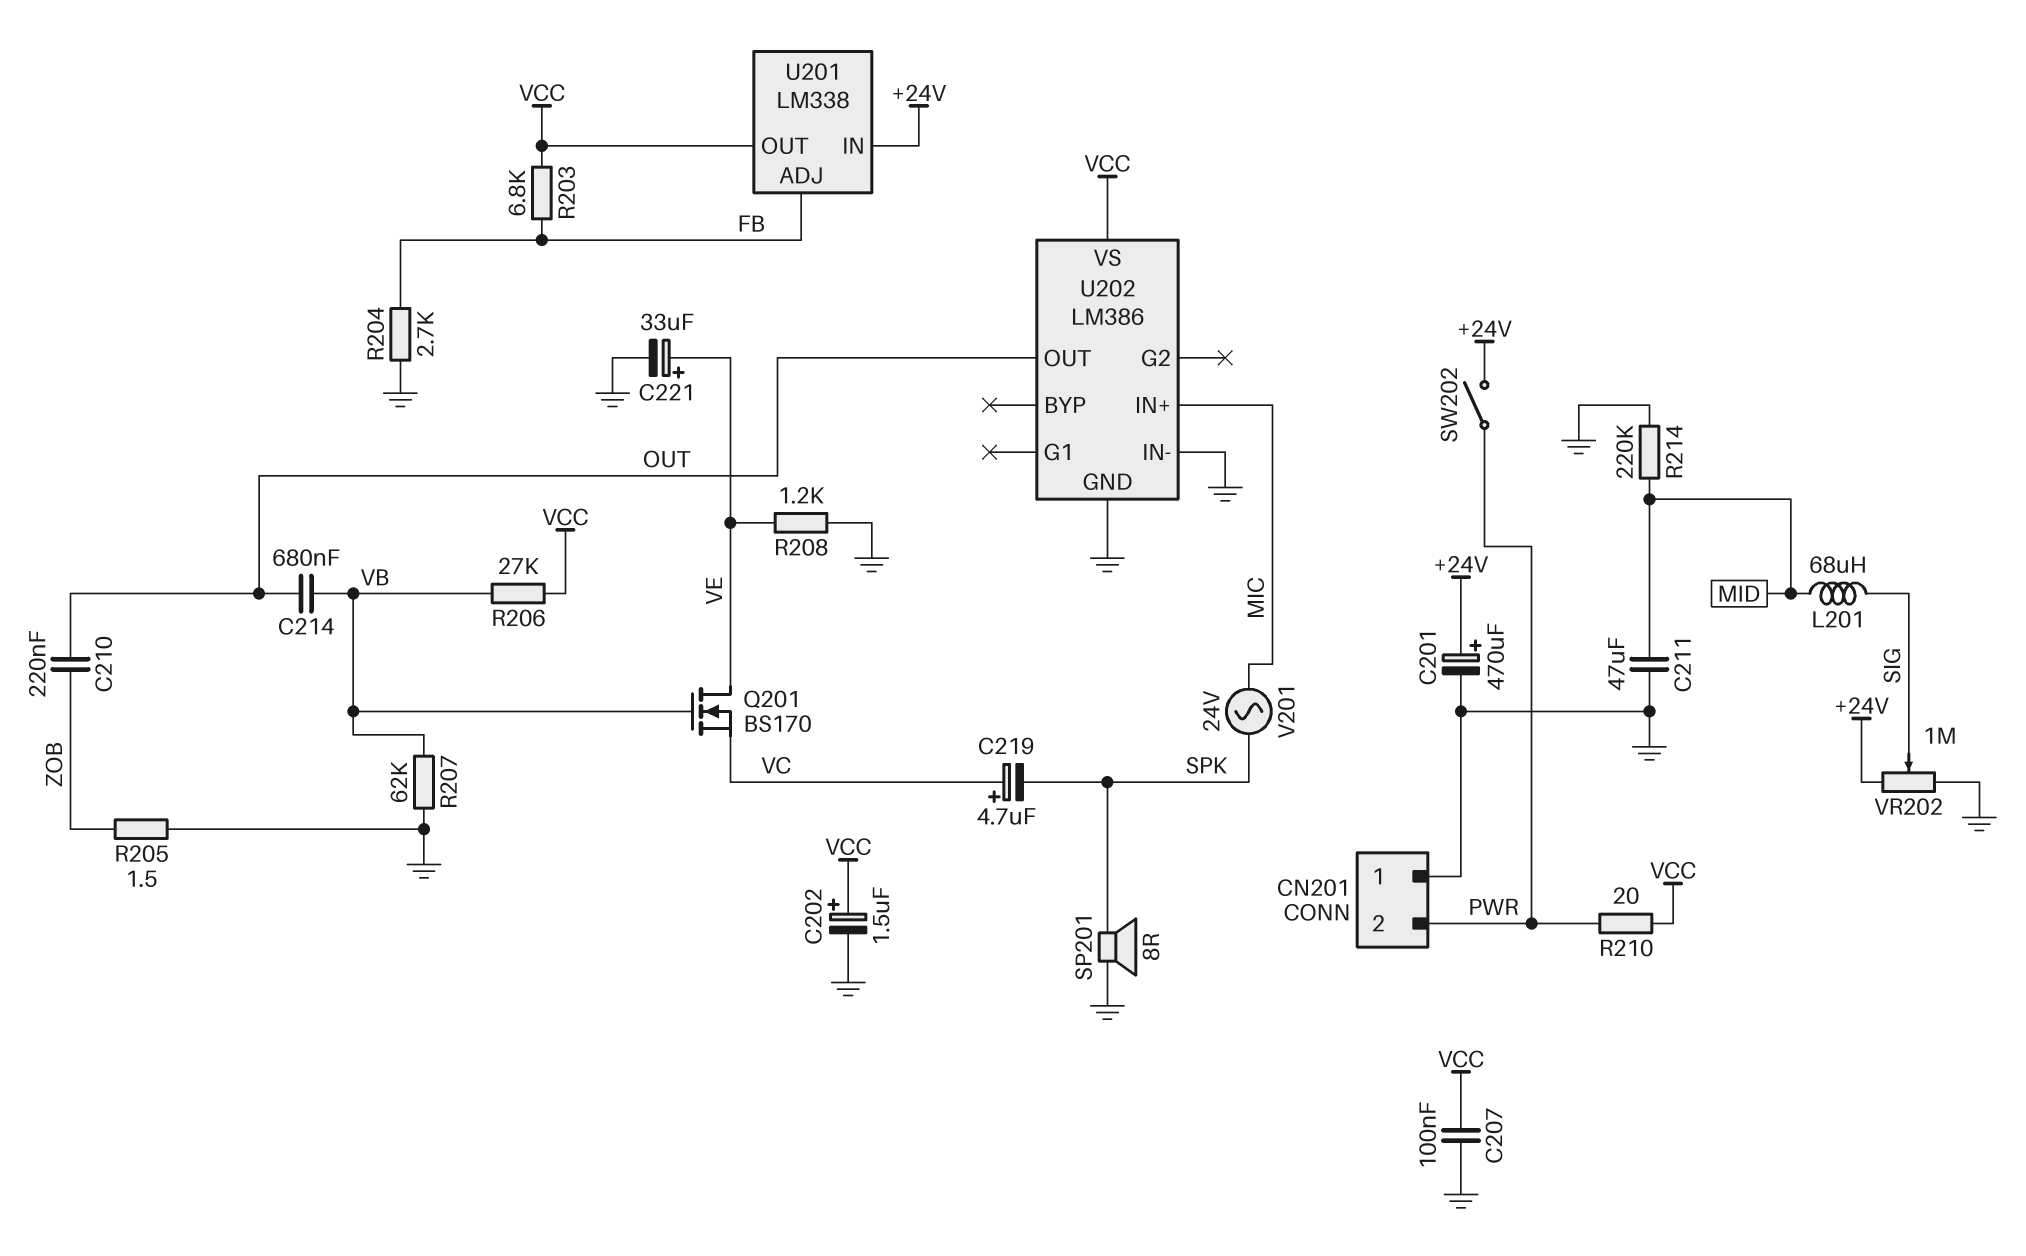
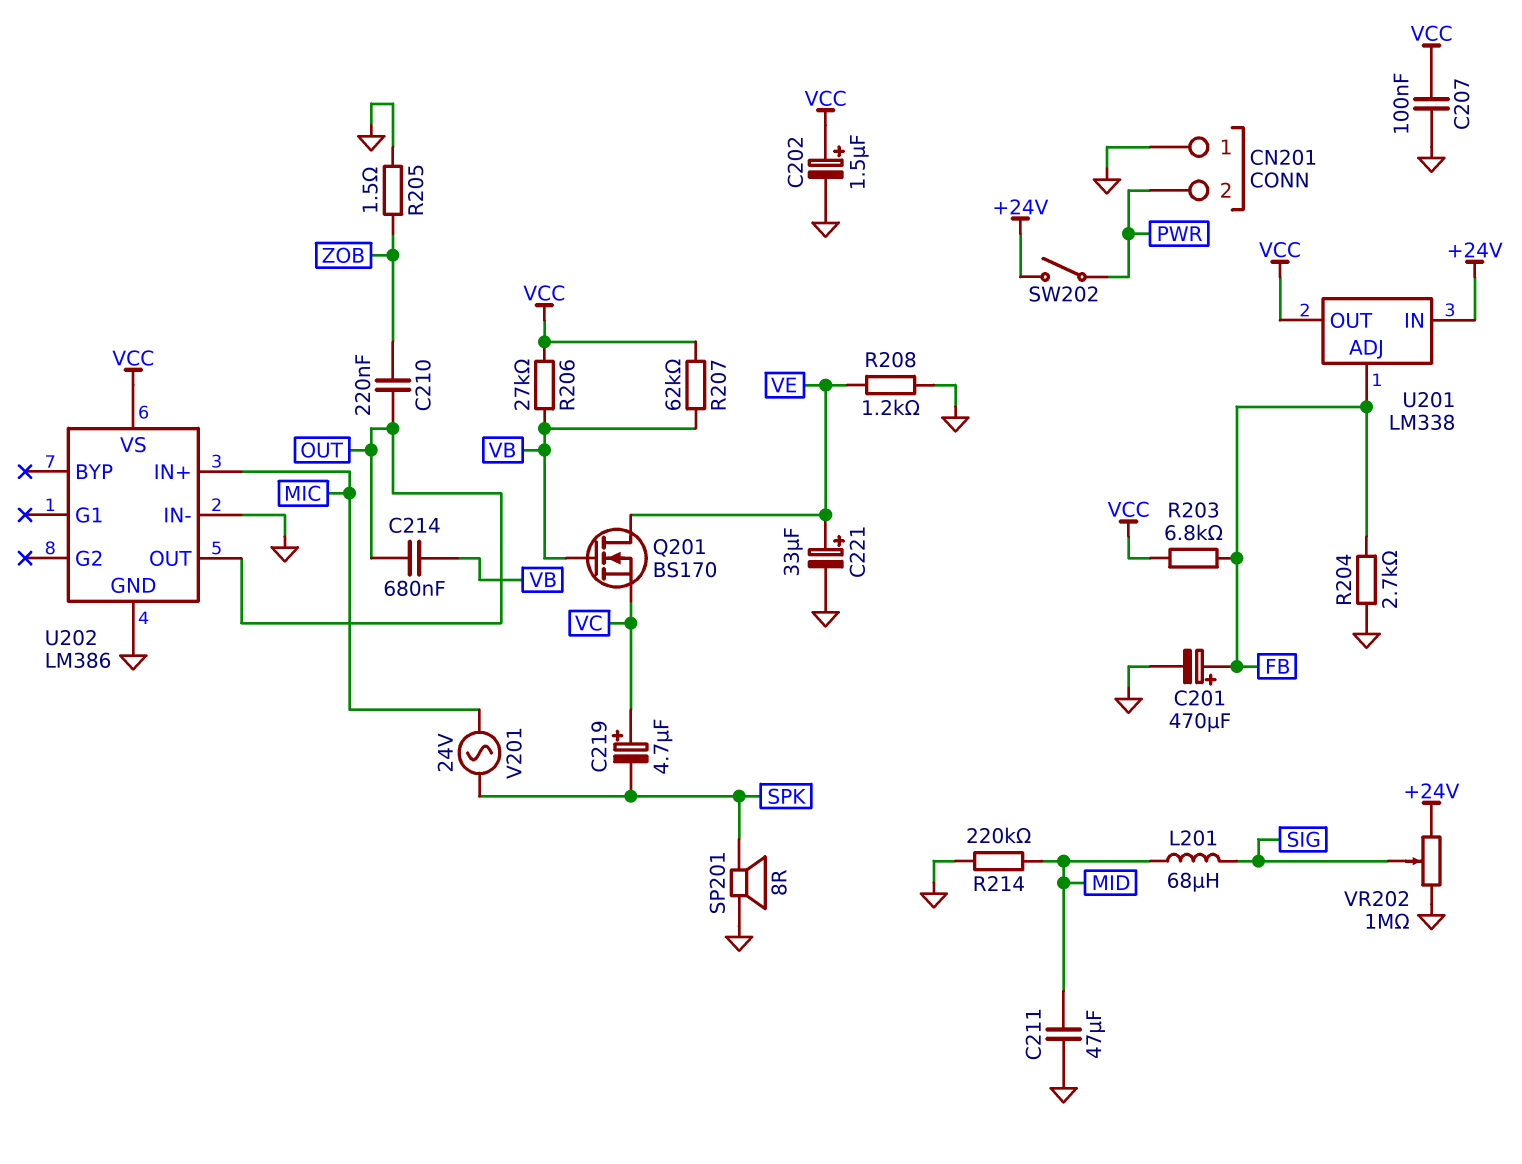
C201: 470uF (plus +24V, minus GND) -> 470uF (plus FB, minus GND)
R207: 62k (GND, VB) -> 62k (VB, VCC)
R210: 20 (PWR, VCC) -> none

